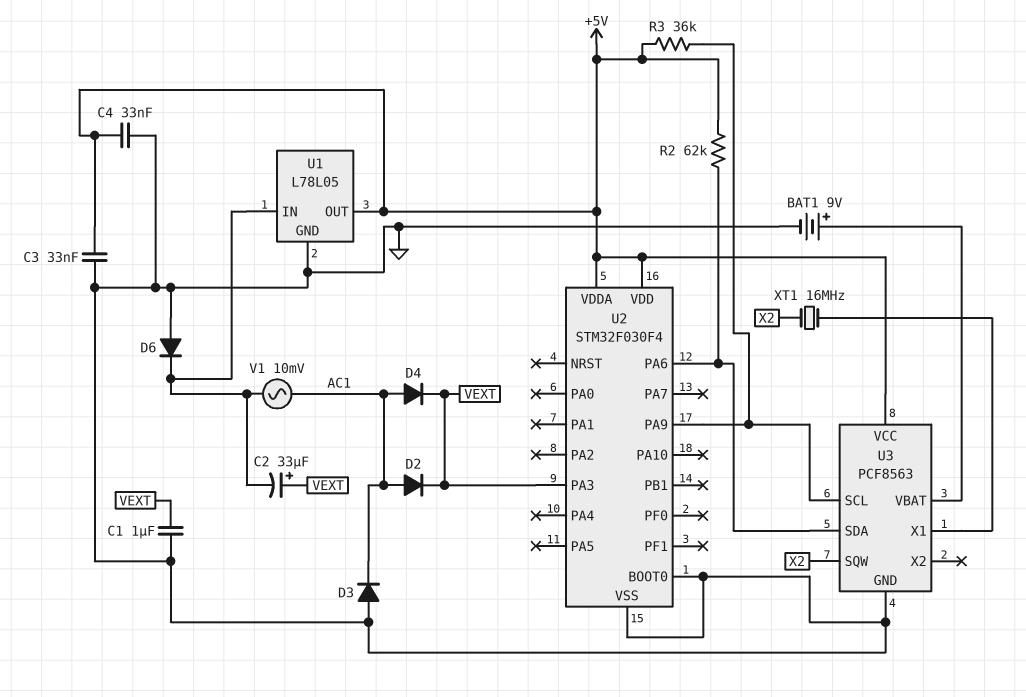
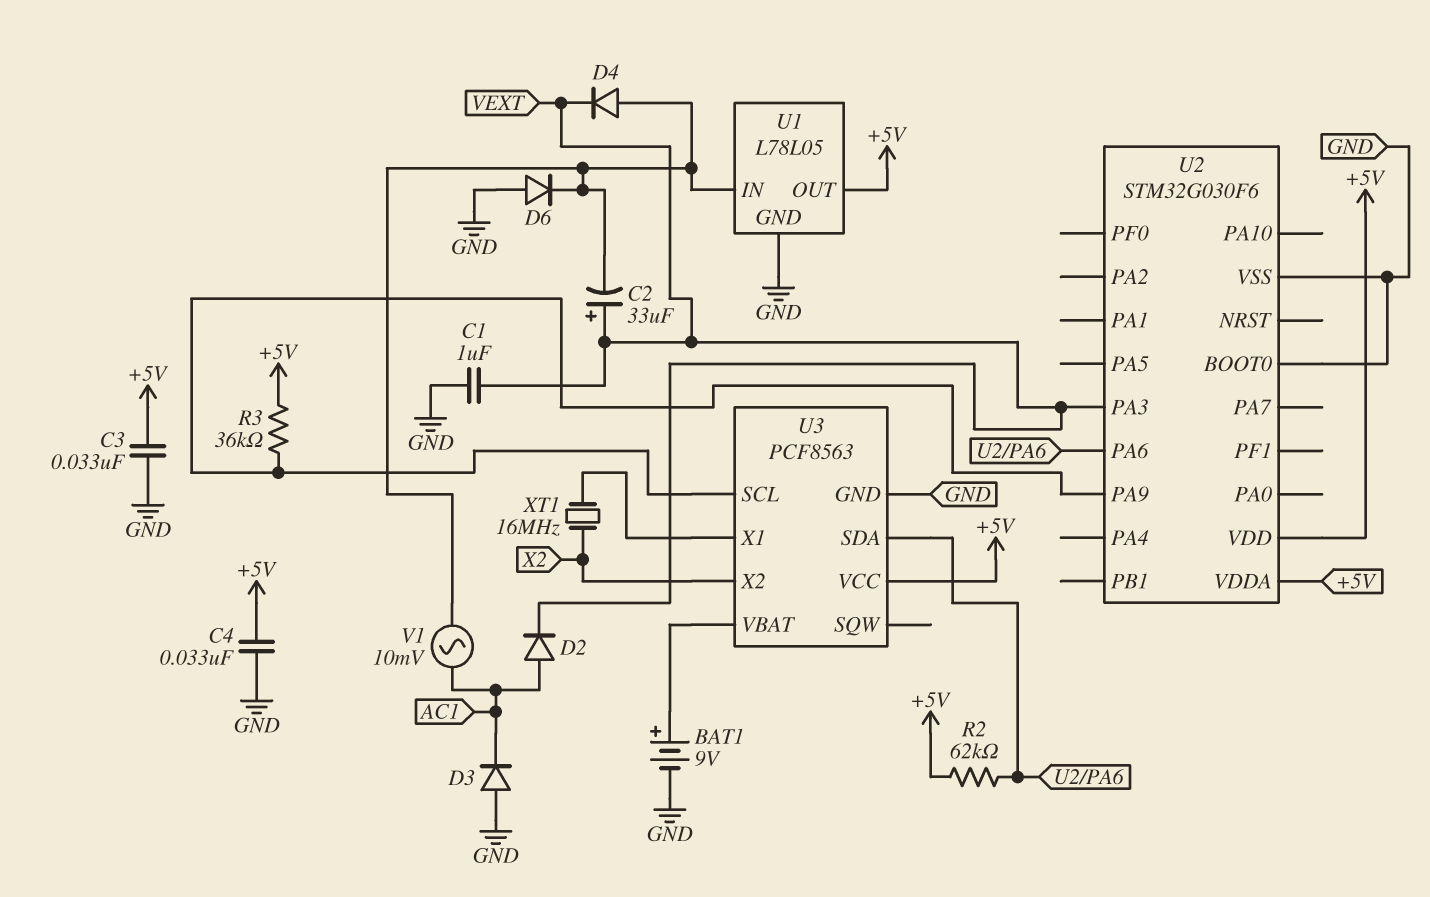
D4: diode (A AC1, K VEXT) -> diode (A U1/IN, K VEXT)
U2: STM32F030F4 -> STM32G030F6
U3 pin SQW: X2 -> none
U3 pin X2: none -> X2

